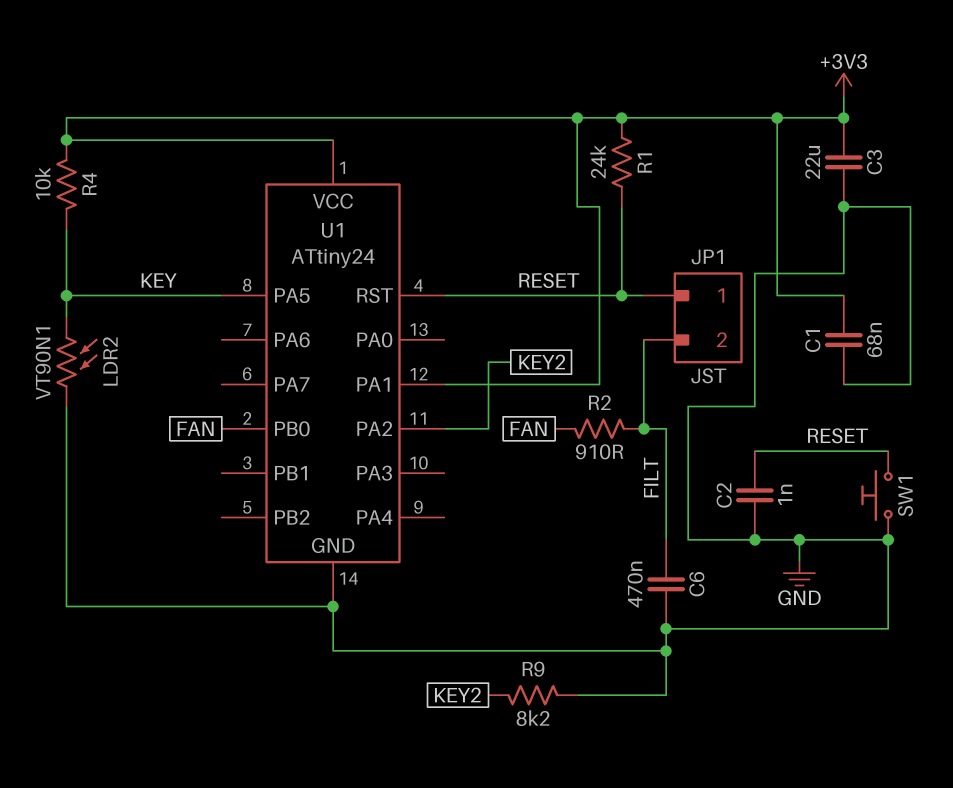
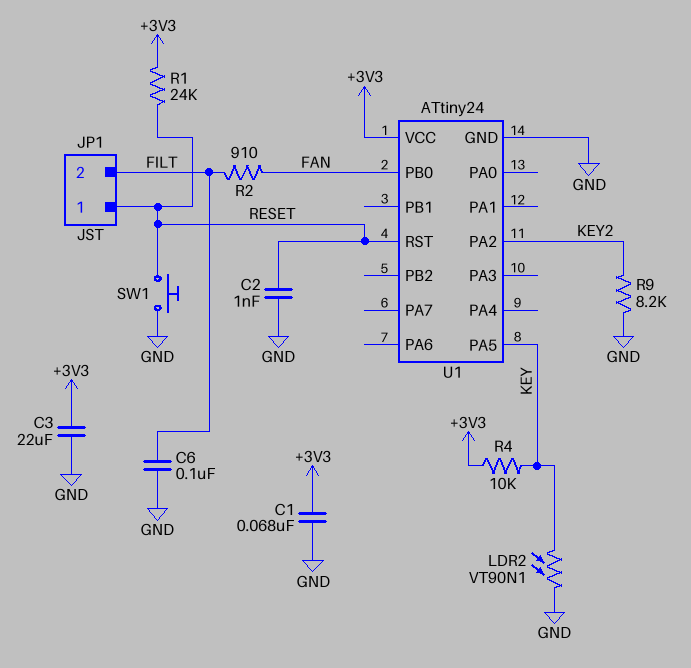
C6: 470nF (FILT, GND) -> 100nF (FILT, GND)
U1 pin PA1: +3V3 -> none

